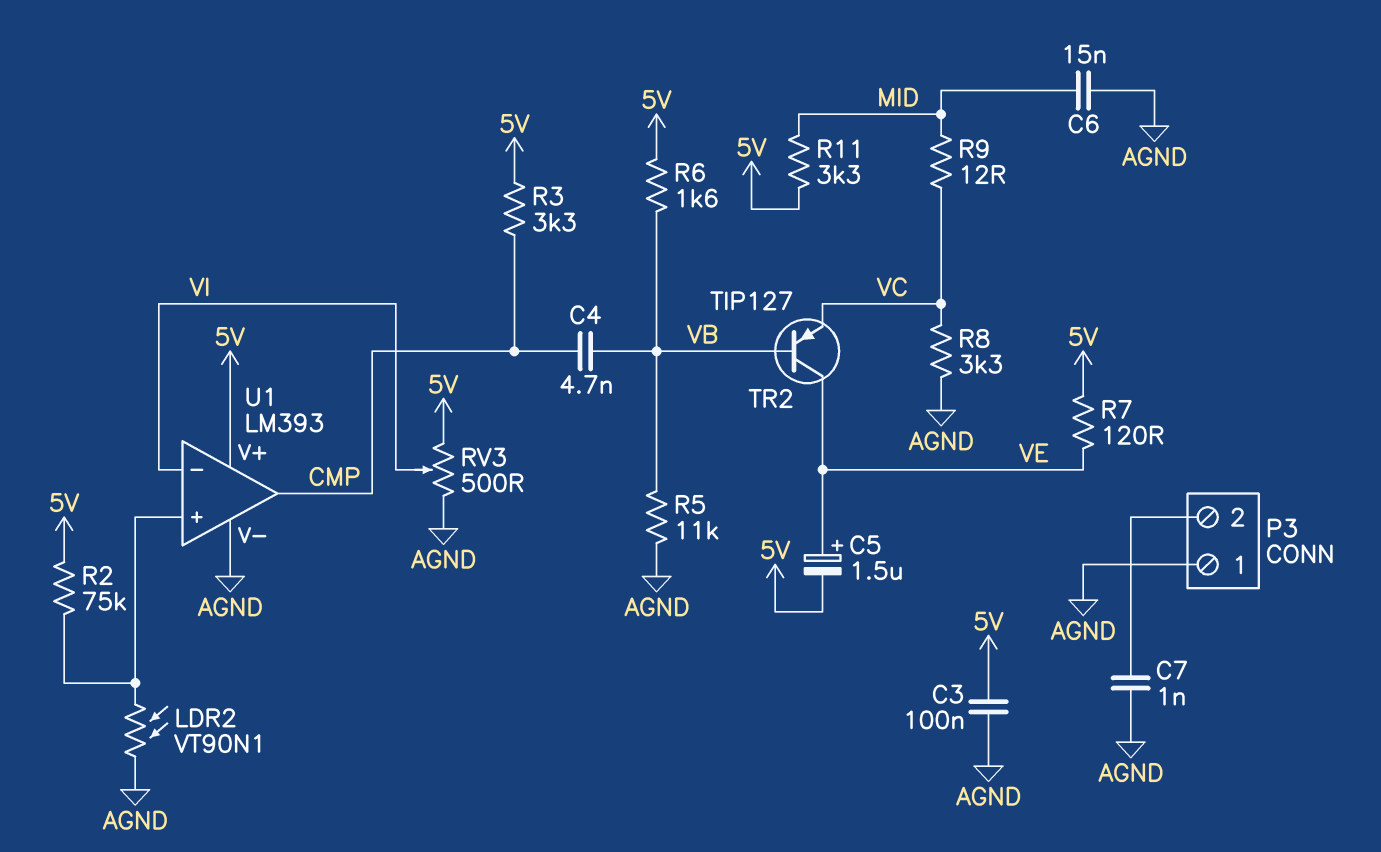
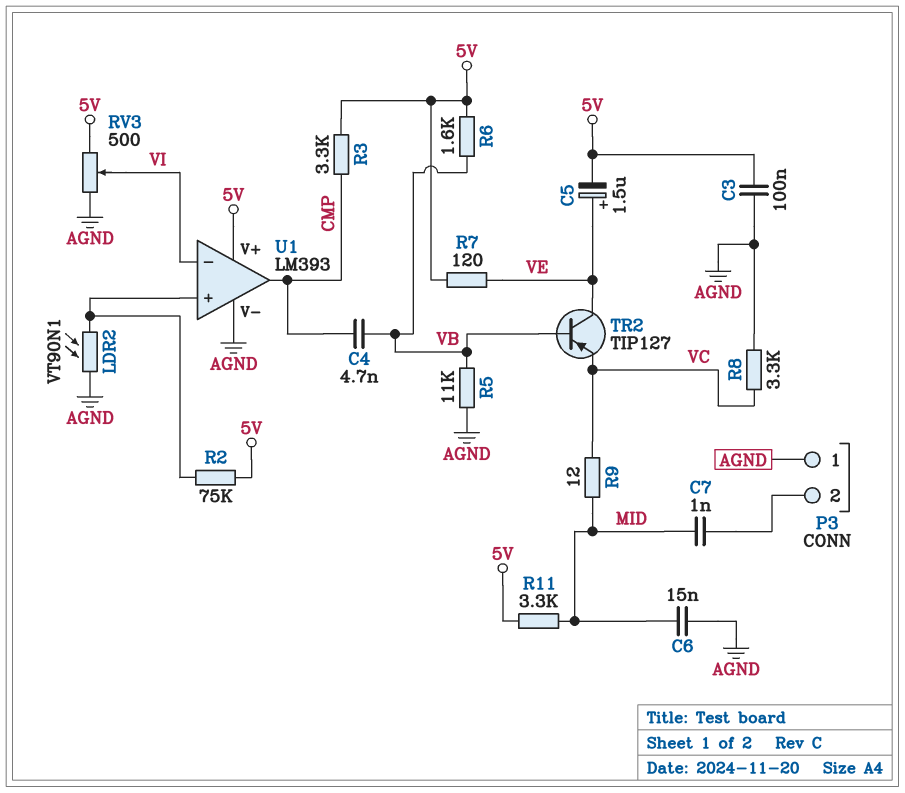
C7: 1nF (AGND, P3/2) -> 1nF (MID, P3/2)

